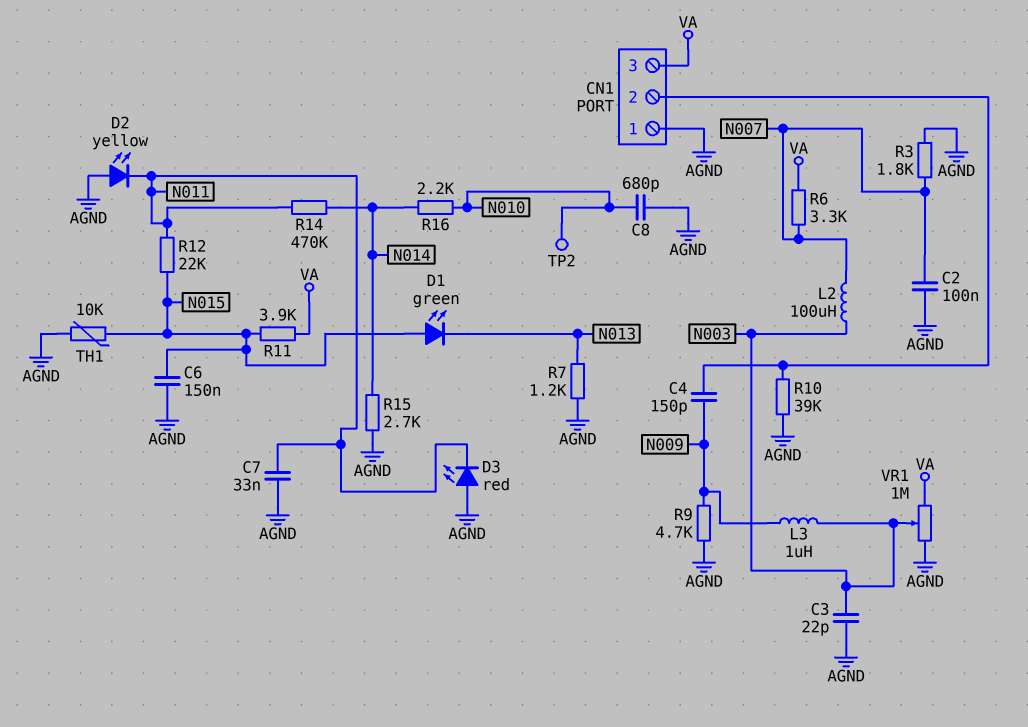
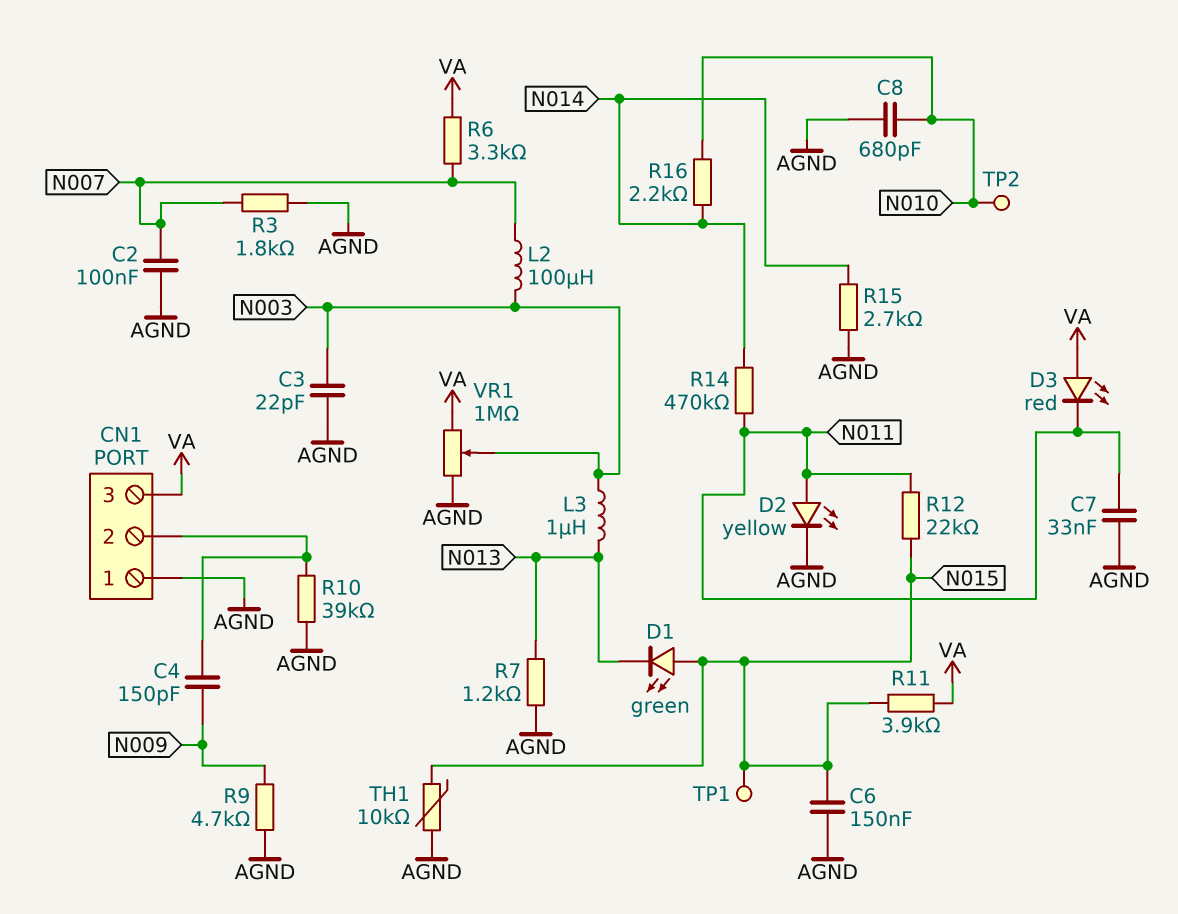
D2: LED yellow (A AGND, K N011) -> LED yellow (A N011, K AGND)
D3: LED red (A AGND, K N011) -> LED red (A VA, K N011)
L3: 1uH (N003, N009) -> 1uH (N003, N013)
TP1: none -> test point (N015)

